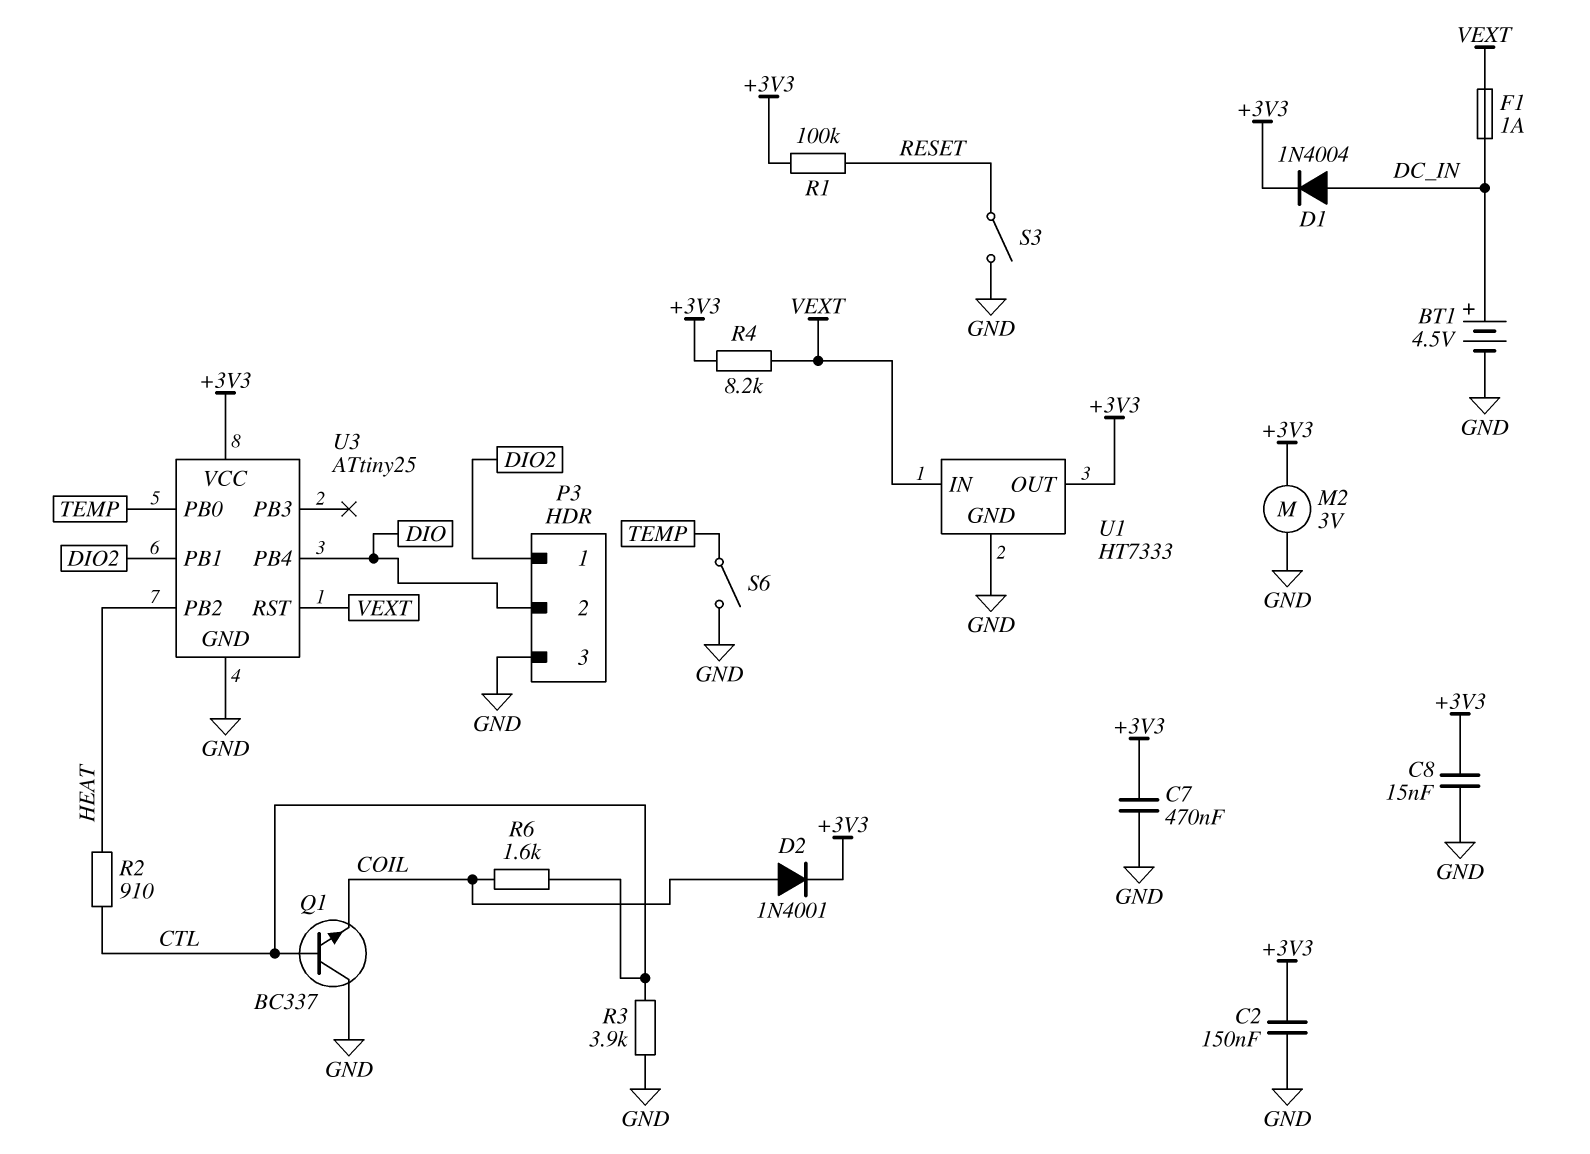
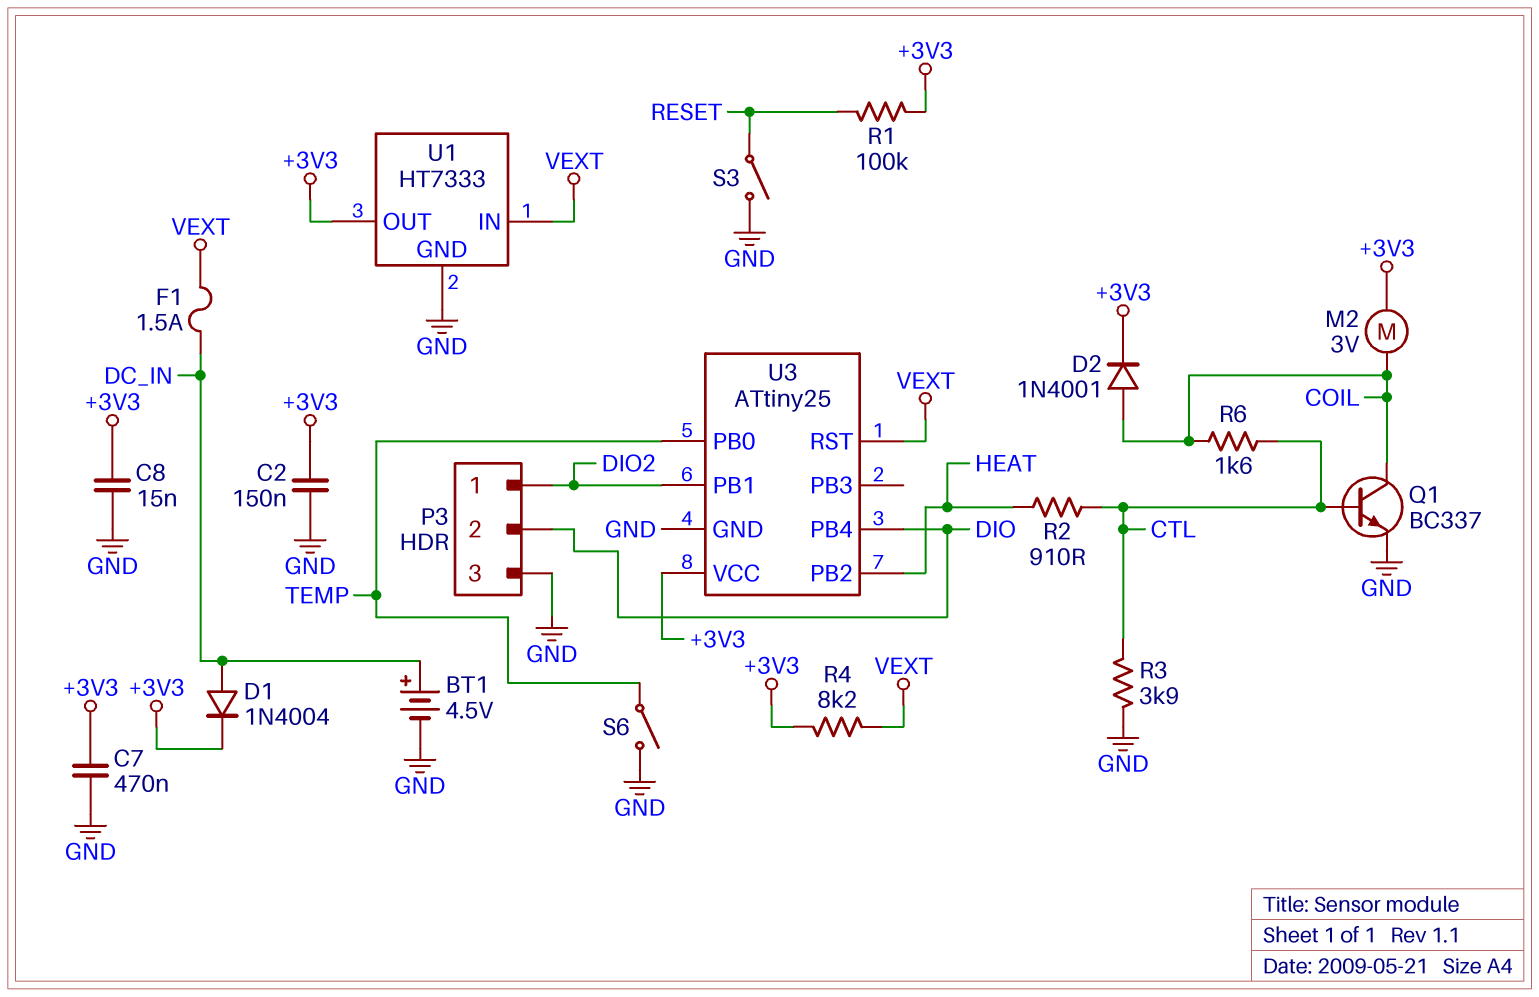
F1: 1A (DC_IN, VEXT) -> 1.5A (DC_IN, VEXT)
M2: motor 3V (+3V3, GND) -> motor 3V (+3V3, COIL)
Q1: NPN BC337 (B CTL, C GND, E COIL) -> NPN BC337 (B CTL, C COIL, E GND)

